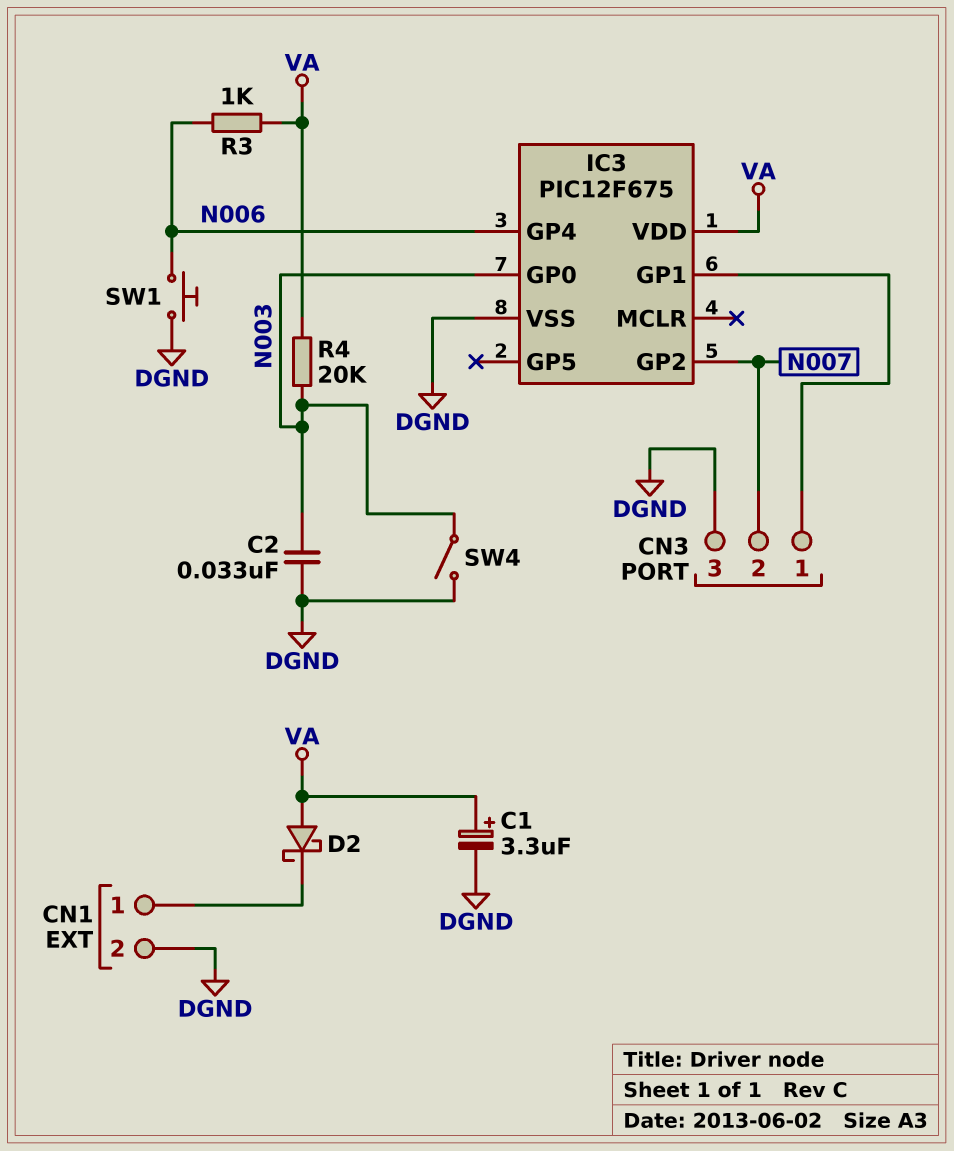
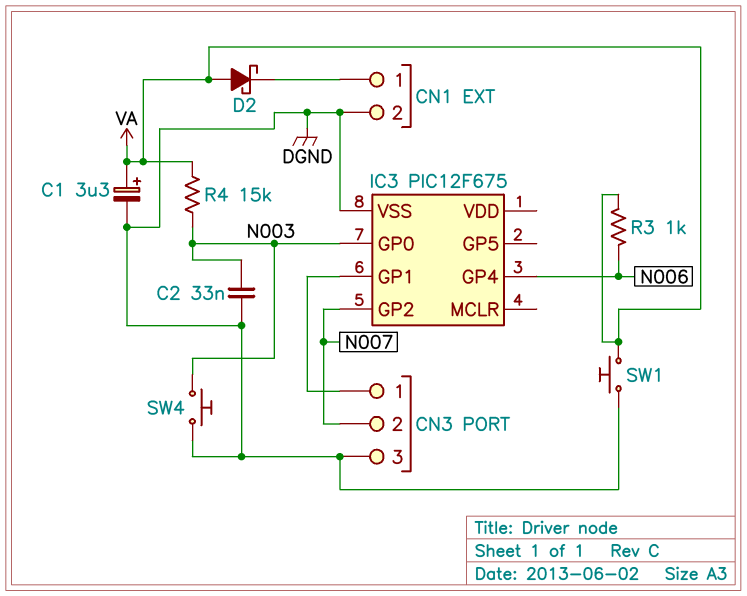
IC3 pin VDD: VA -> none
R4: 20k (N003, VA) -> 15k (N003, VA)
SW1: button (DGND, N006) -> button (DGND, VA)
SW4: switch (DGND, N003) -> button (DGND, N003)

